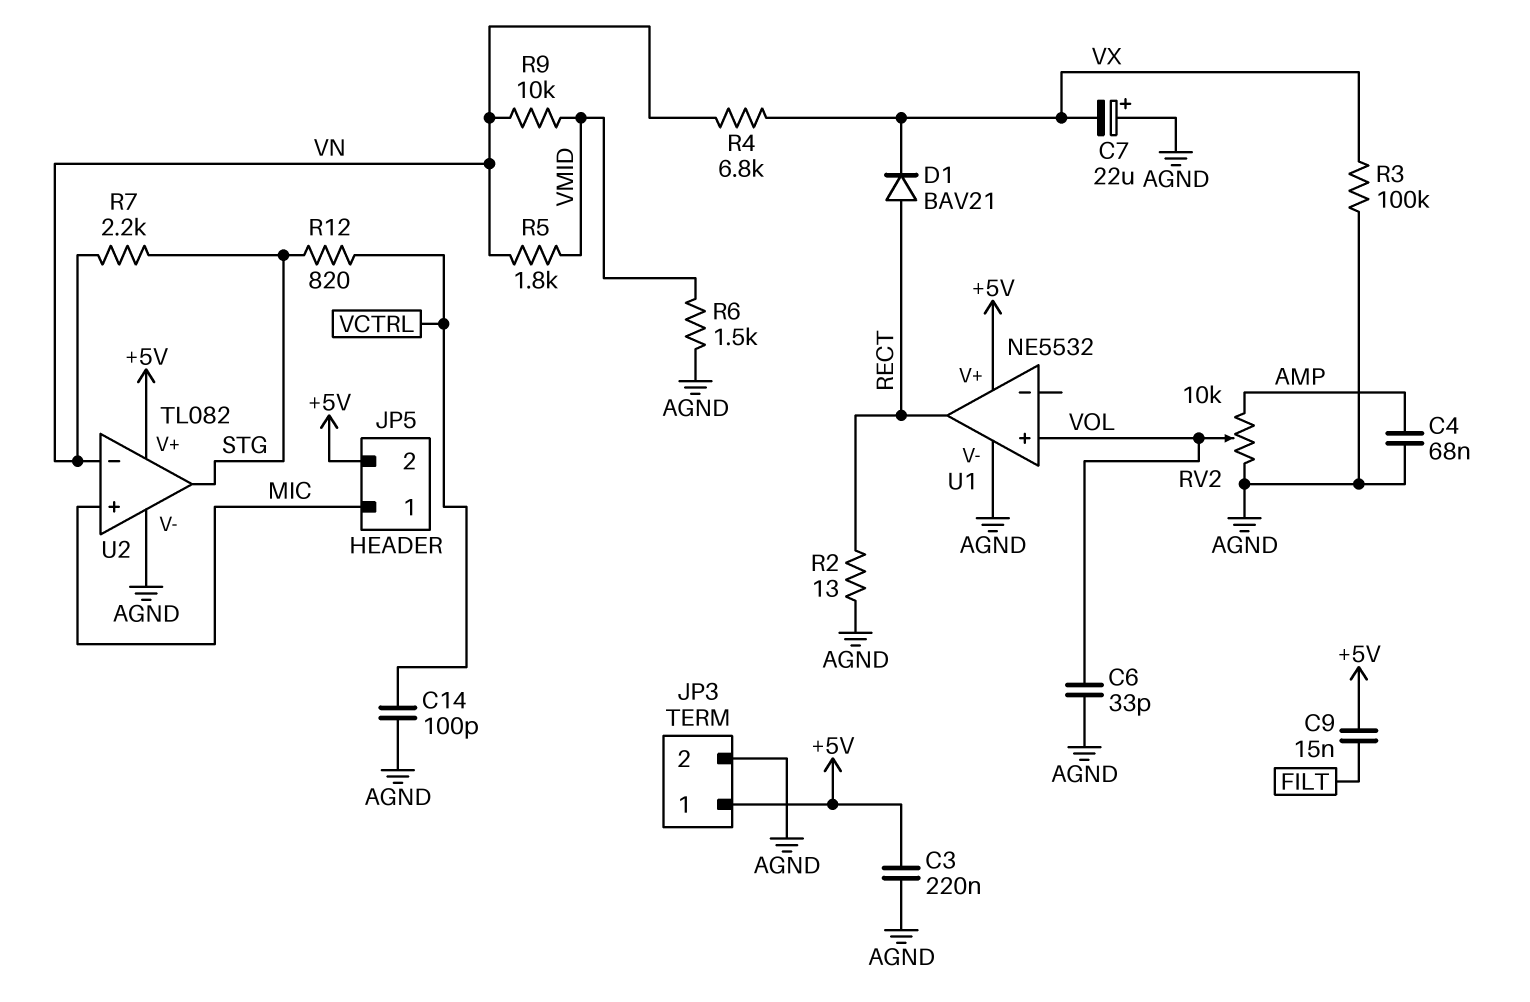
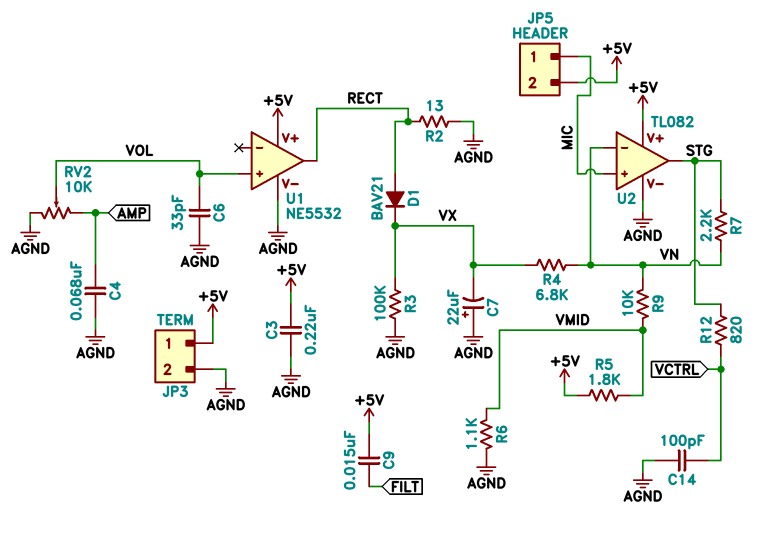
R5: 1.8k (VMID, VN) -> 1.8k (+5V, VMID)
R6: 1.5k (AGND, VMID) -> 1.1k (AGND, VMID)

